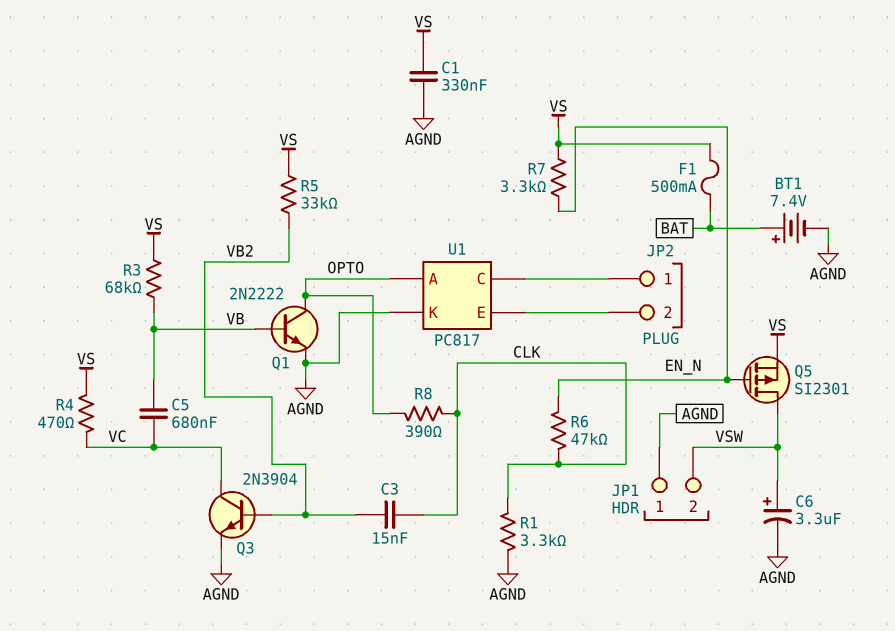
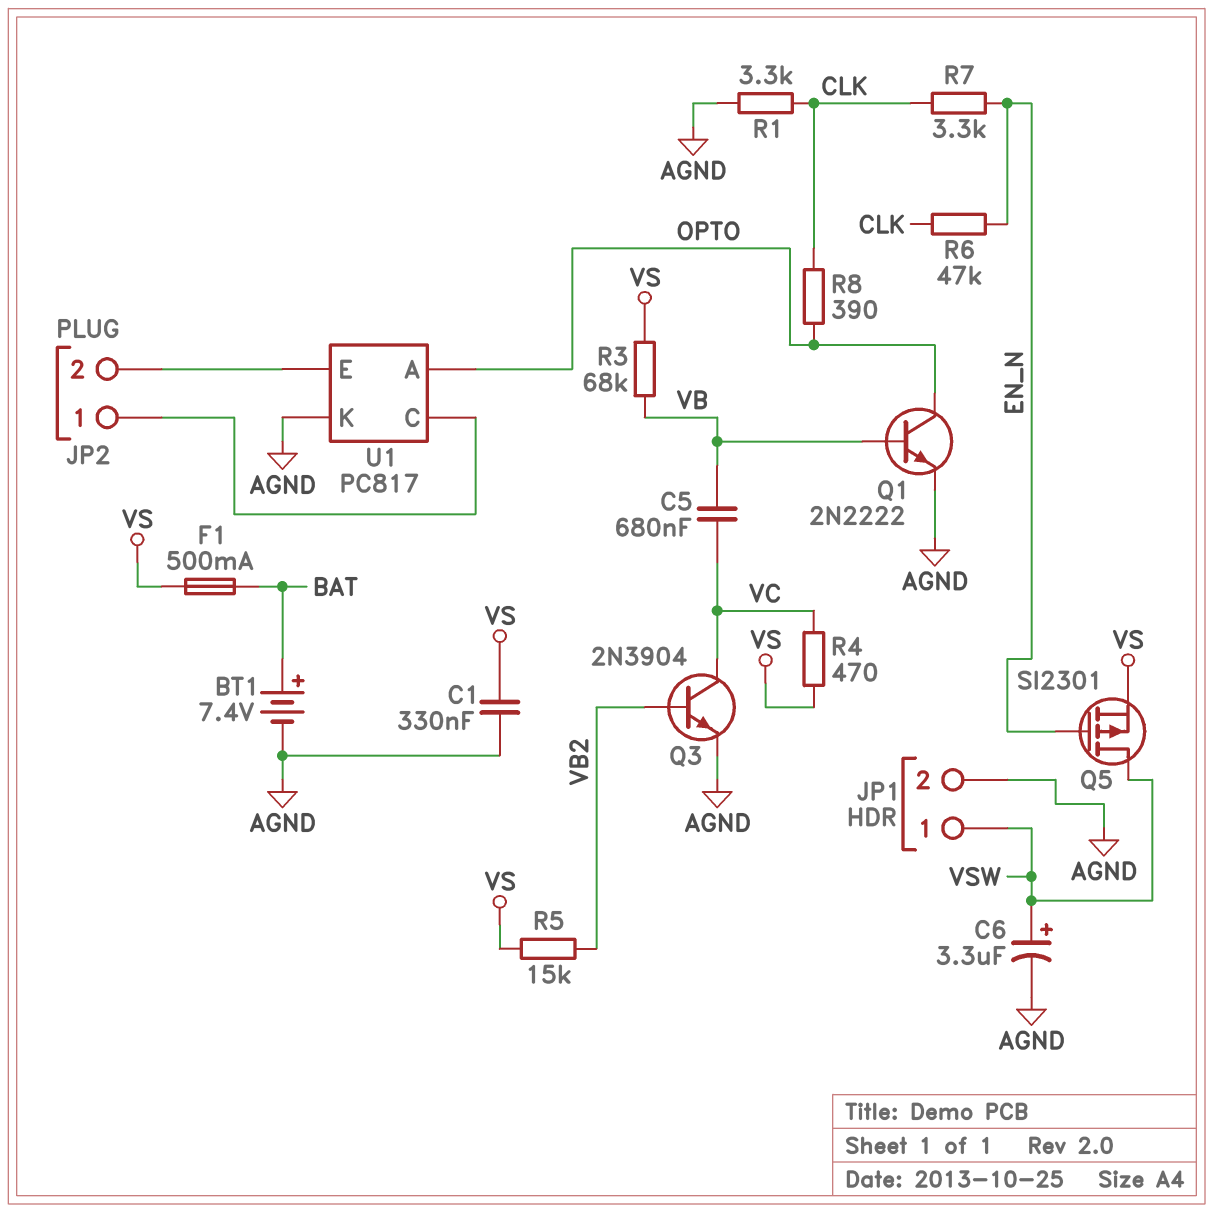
C3: 15nF (CLK, VB2) -> none
JP1 pin 1: AGND -> VSW
JP1 pin 2: VSW -> AGND
R5: 33k (VB2, VS) -> 15k (VB2, VS)
R7: 3.3k (EN_N, VS) -> 3.3k (CLK, EN_N)

